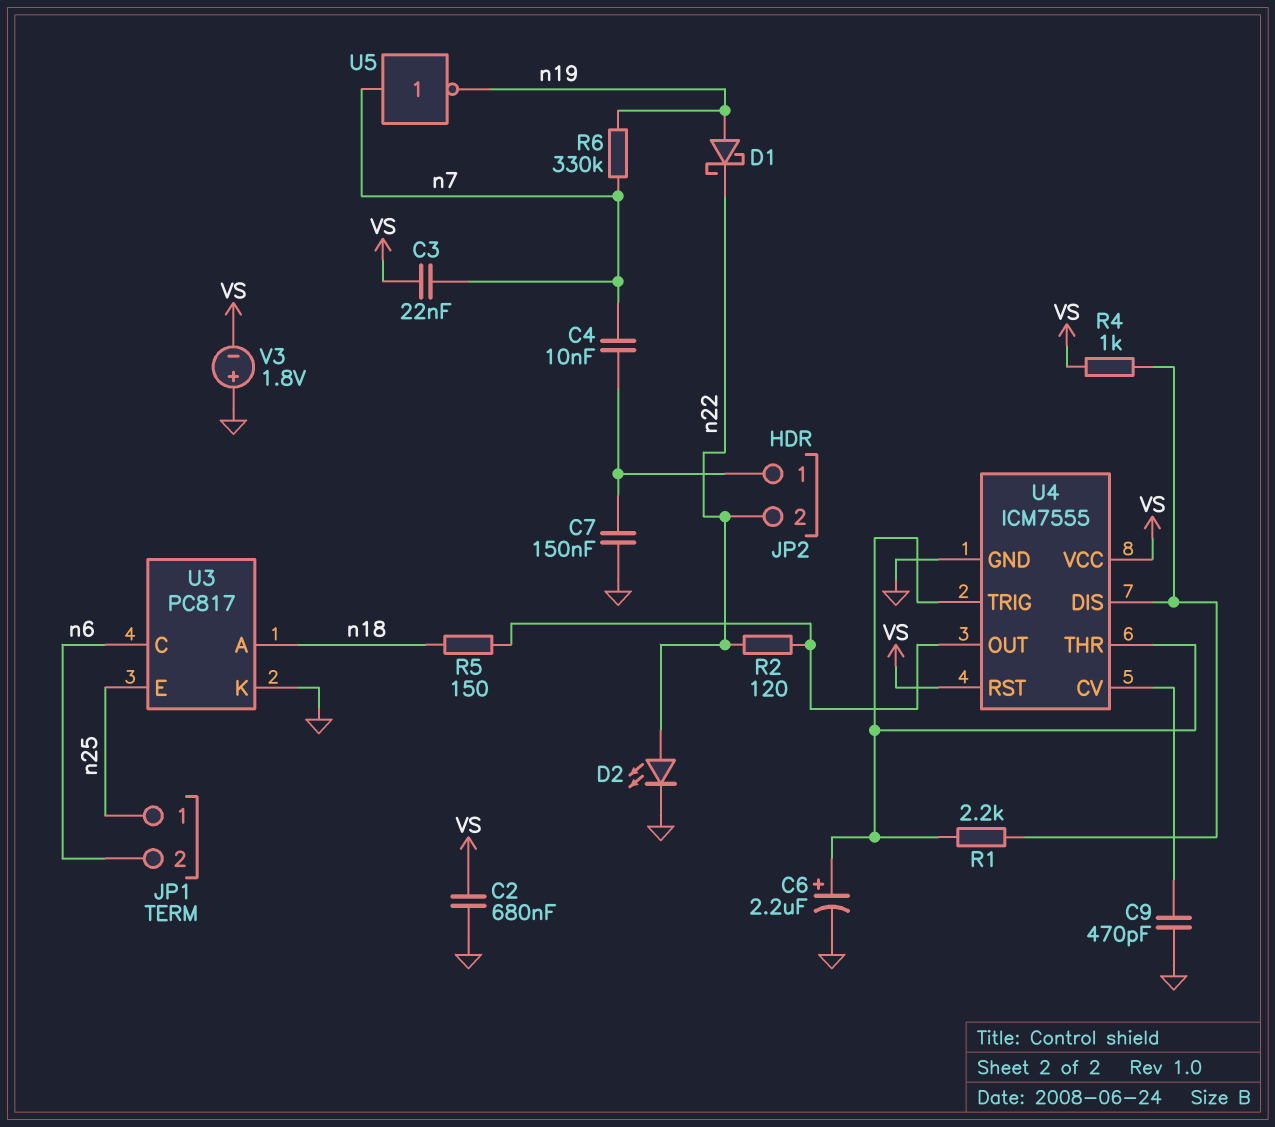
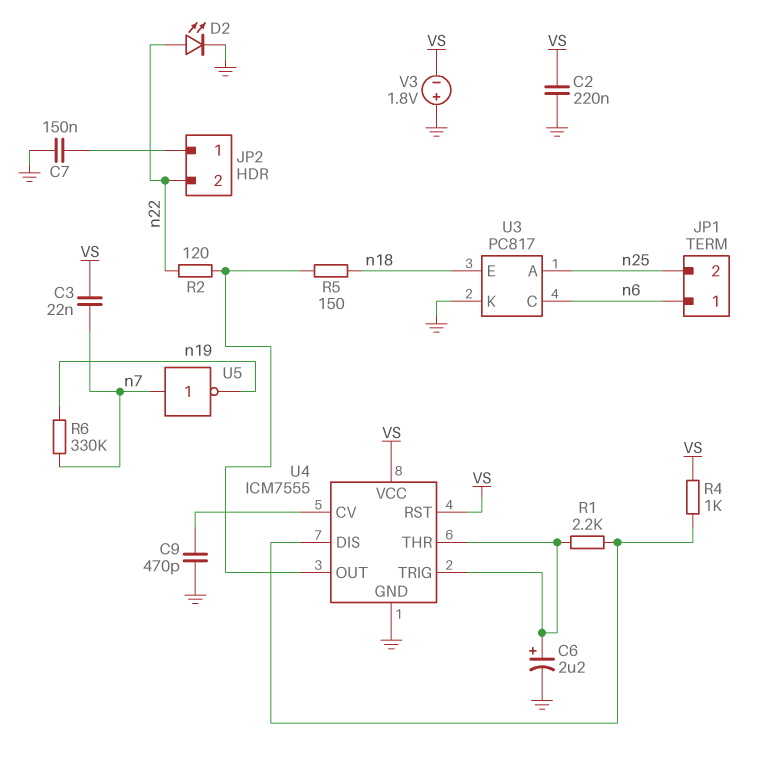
C2: 680nF (GND, VS) -> 220nF (GND, VS)
C4: 10nF (JP2/1, n7) -> none
D1: schottky (A n19, K n22) -> none
JP1 pin 1: n25 -> n6
JP1 pin 2: n6 -> n25
U3 pin A: n18 -> n25
U3 pin E: n25 -> n18

